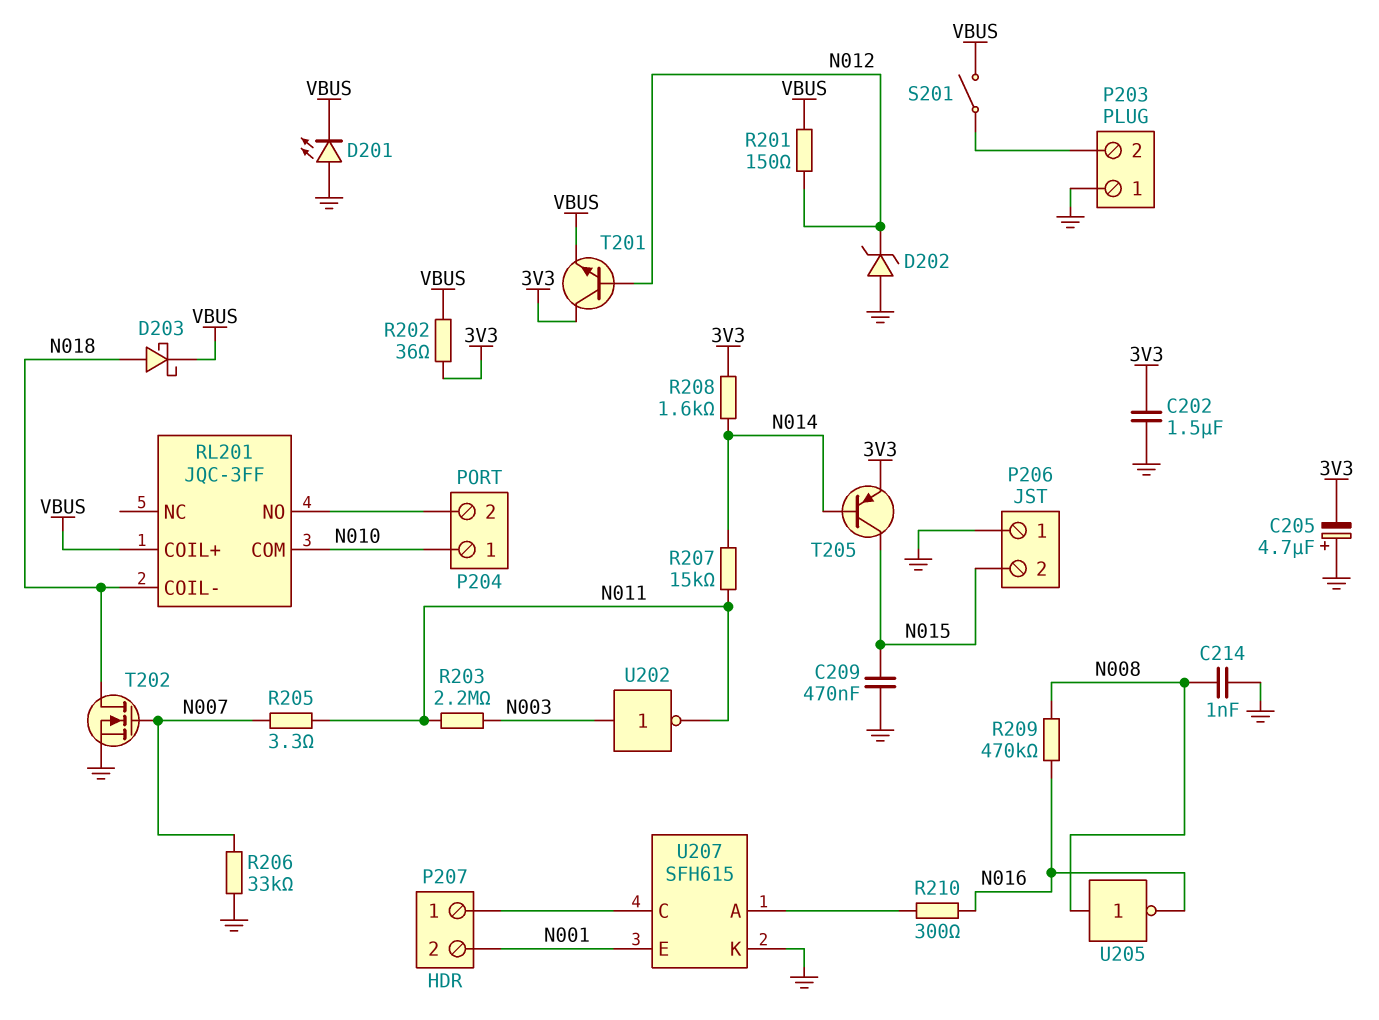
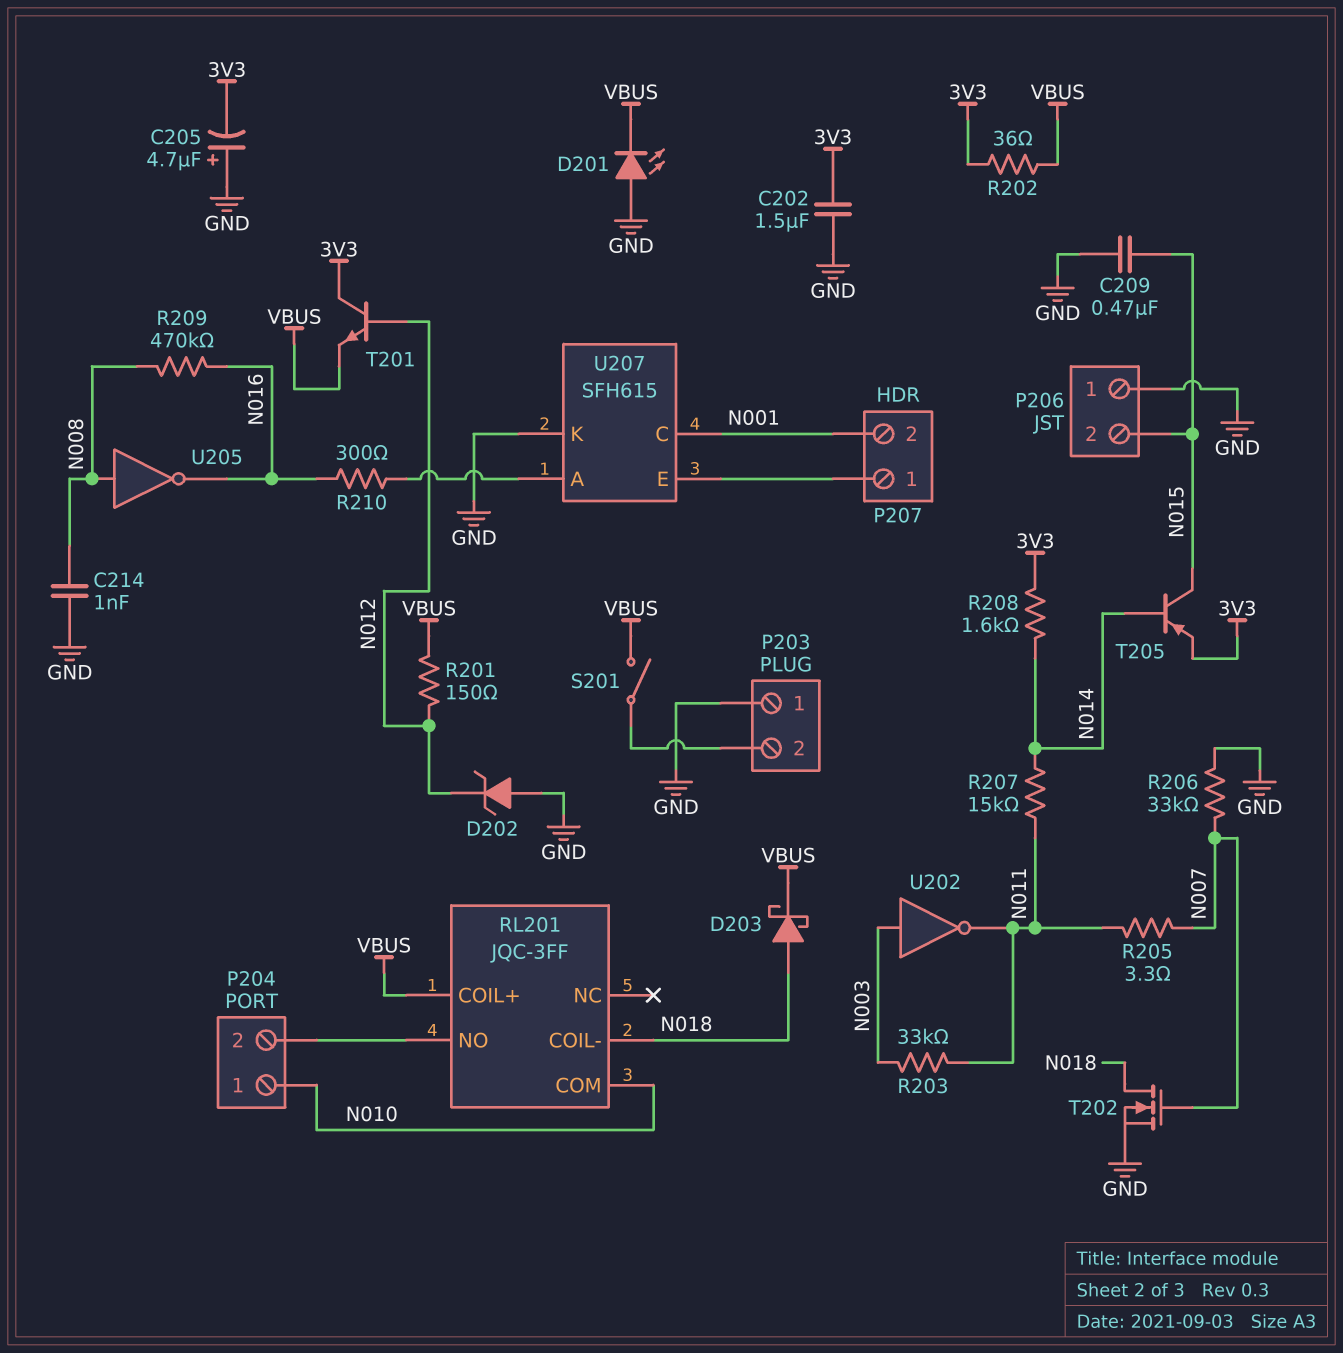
R203: 2.2M (N003, N011) -> 33k (N003, N011)
U207 pin C: P207/1 -> N001
U207 pin E: N001 -> P207/1

